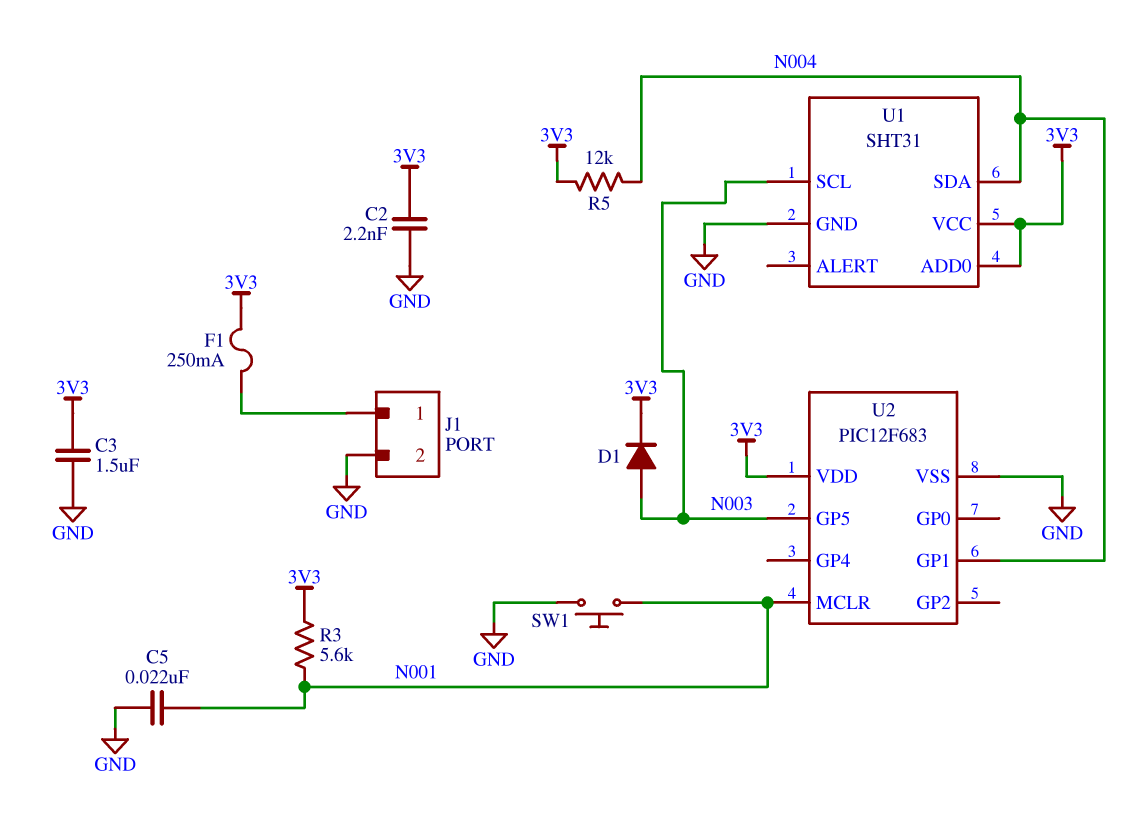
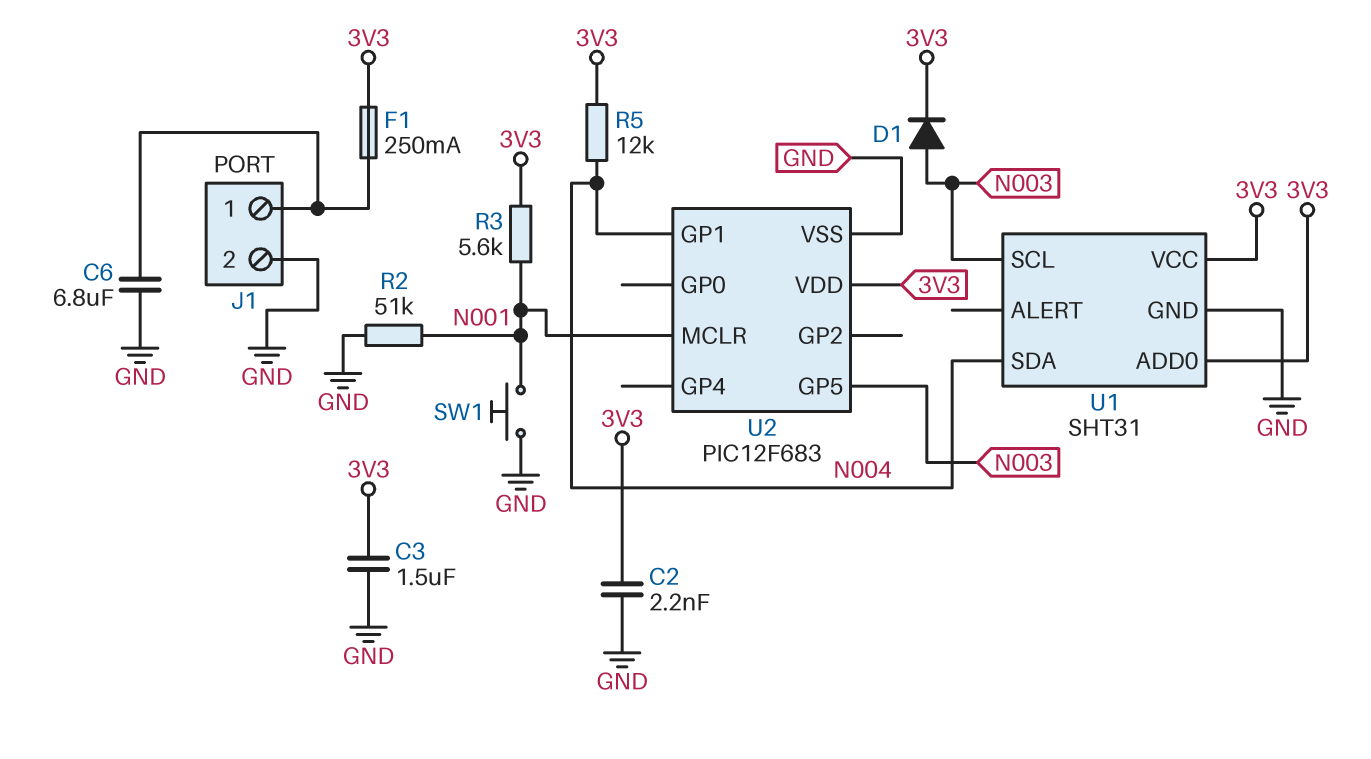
C5: 22nF (GND, N001) -> none
C6: none -> 6.8uF (GND, J1/1)
R2: none -> 51k (GND, N001)

